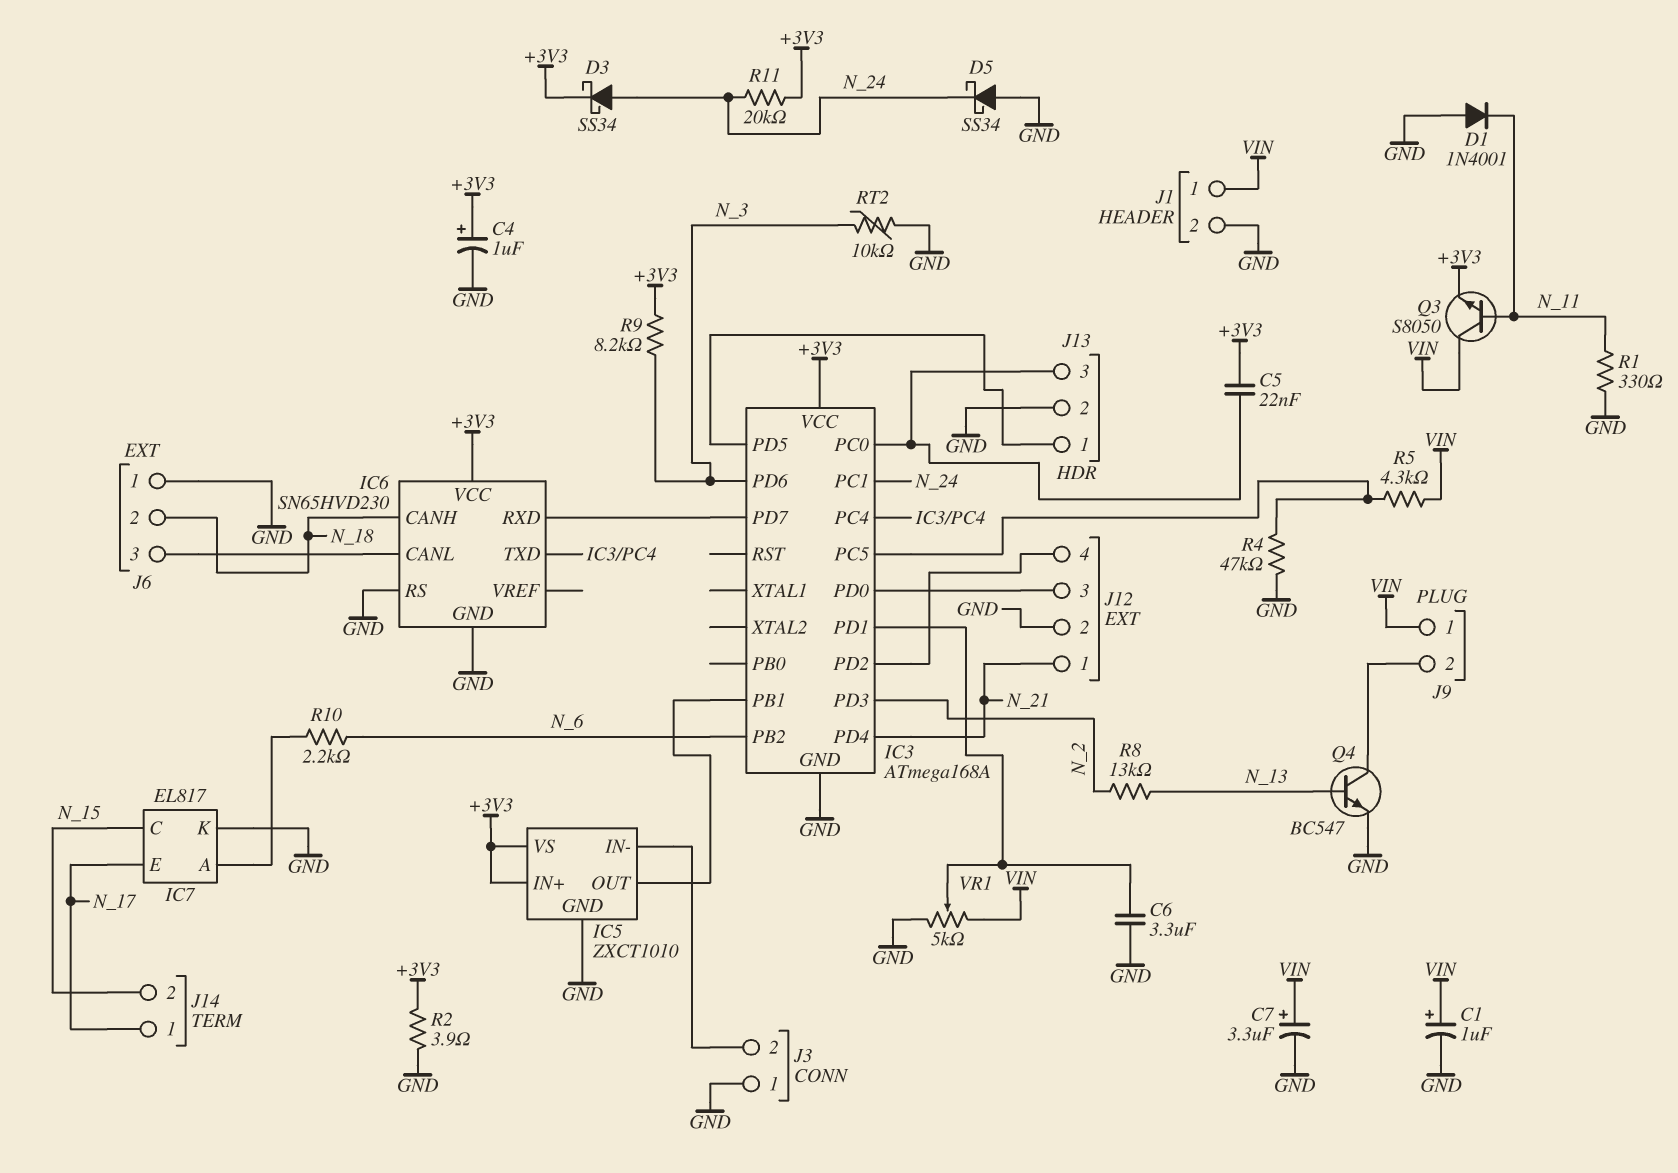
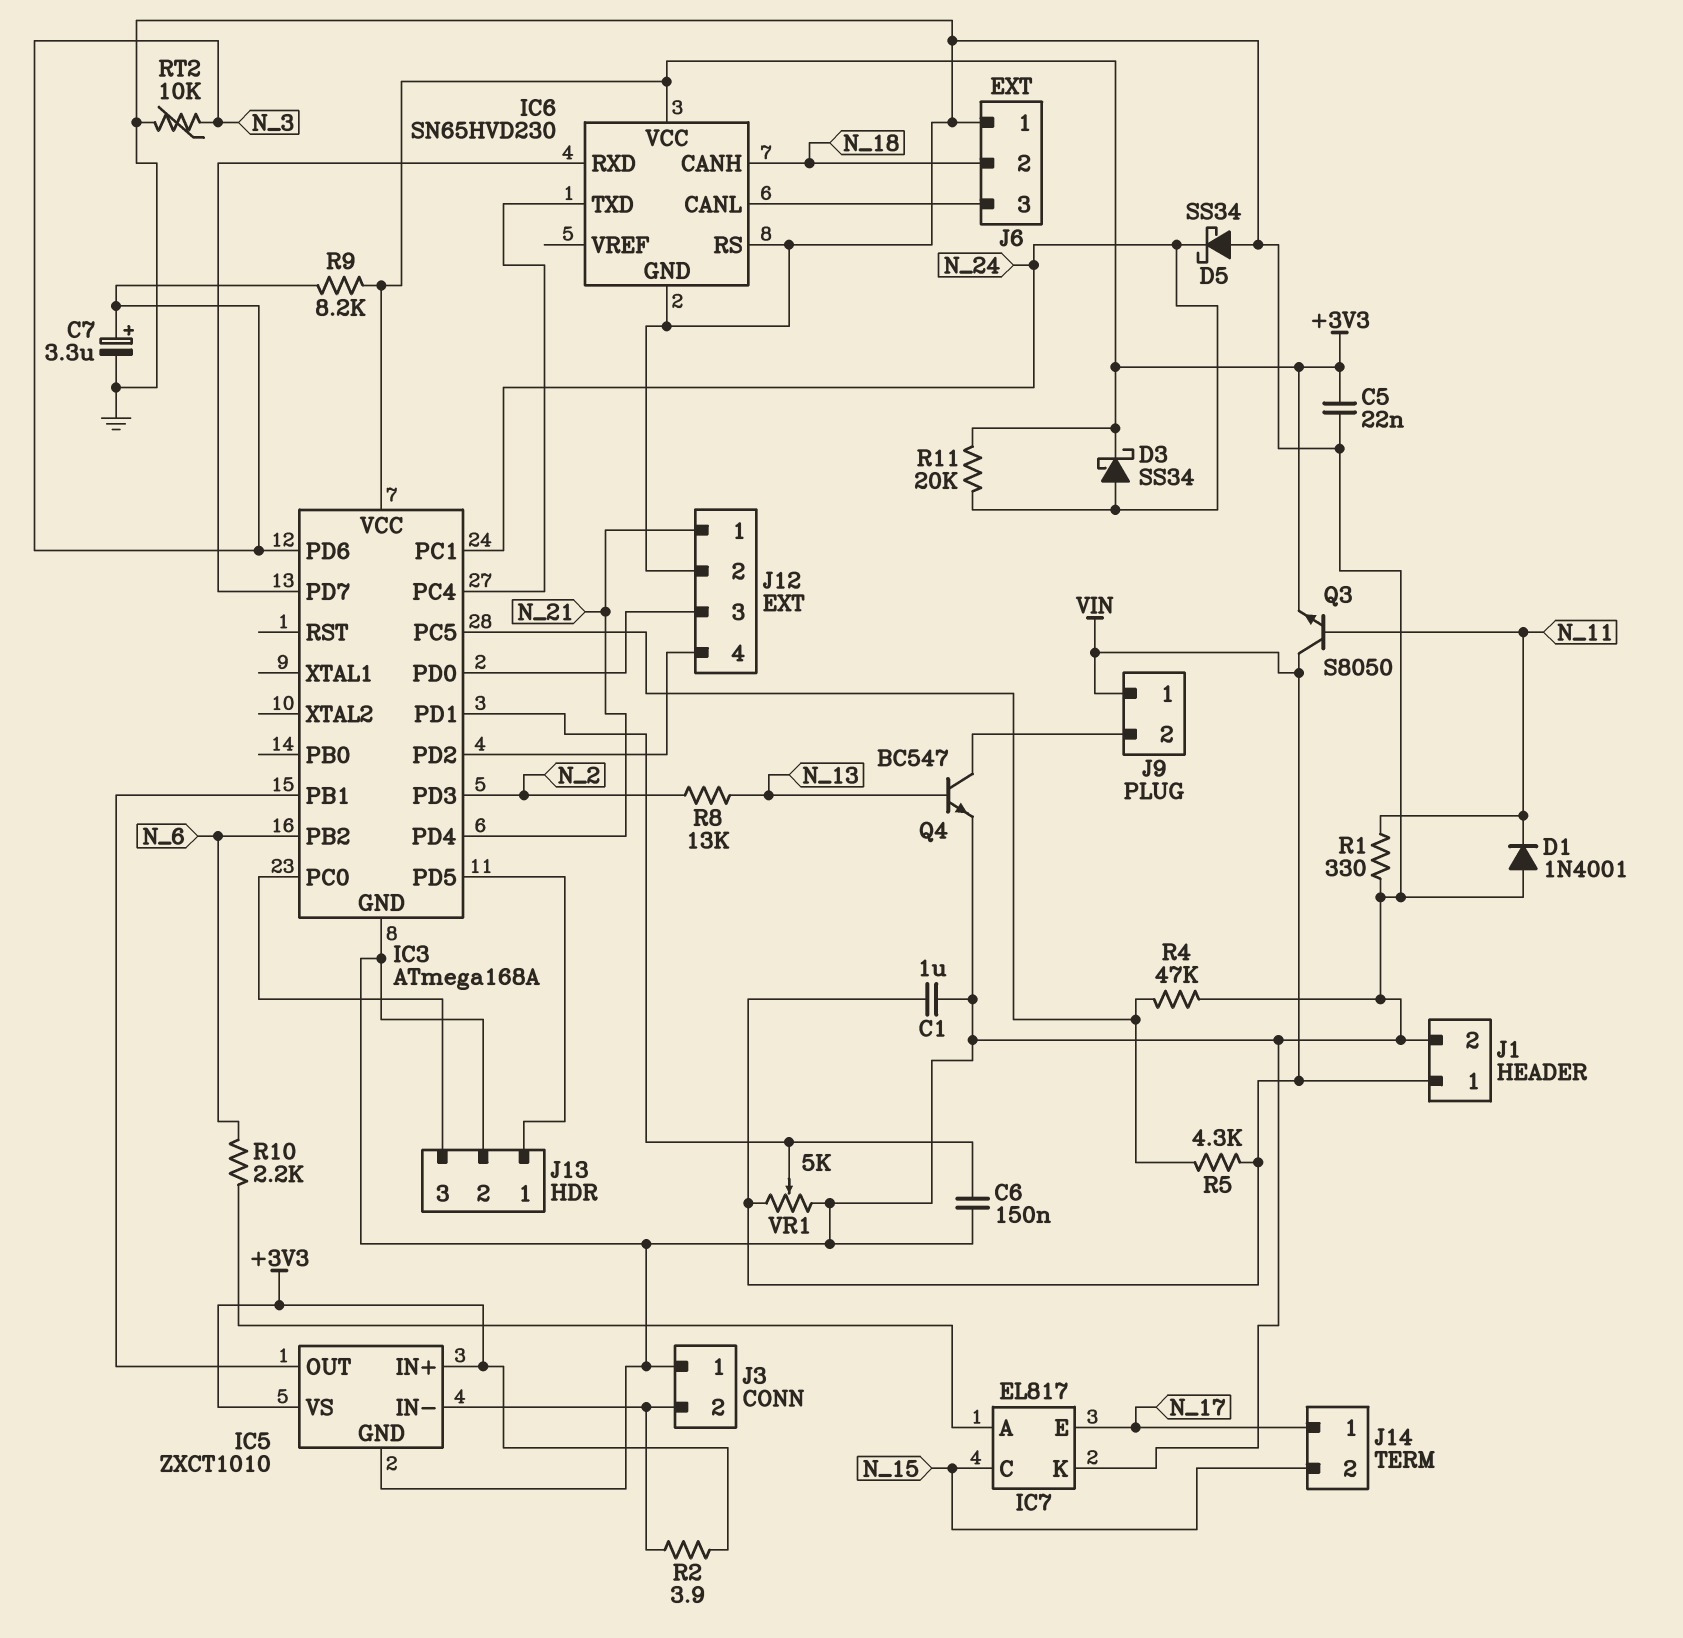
C1: 1uF (plus VIN, minus GND) -> 1uF (GND, VIN)
C4: 1uF (plus +3V3, minus GND) -> none
C5: 22nF (+3V3, IC3/PC0) -> 22nF (+3V3, GND)
C6: 3.3uF (GND, IC3/PD1) -> 150nF (GND, IC3/PD1)
C7: 3.3uF (plus VIN, minus GND) -> 3.3uF (plus N_3, minus GND)
R2: 3.9 (+3V3, GND) -> 3.9 (+3V3, IC5/IN-)

